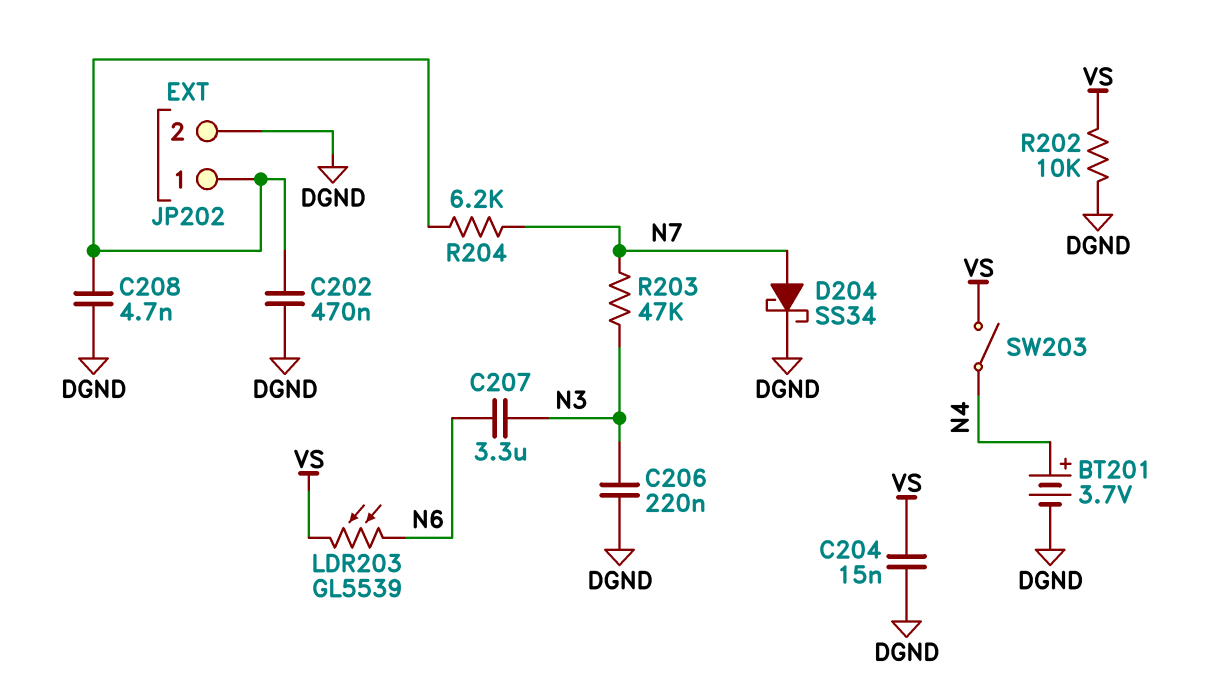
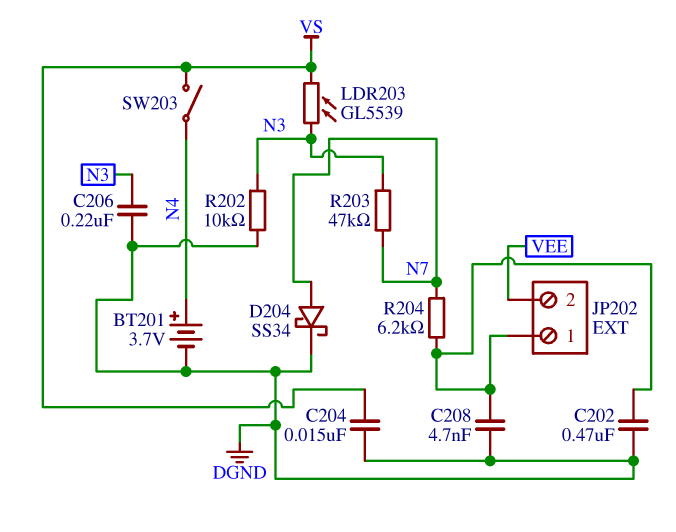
C207: 3.3uF (N3, N6) -> none
JP202 pin 2: DGND -> VEE
LDR203: GL5539 (N6, VS) -> GL5539 (N3, VS)
R202: 10k (DGND, VS) -> 10k (DGND, N3)

